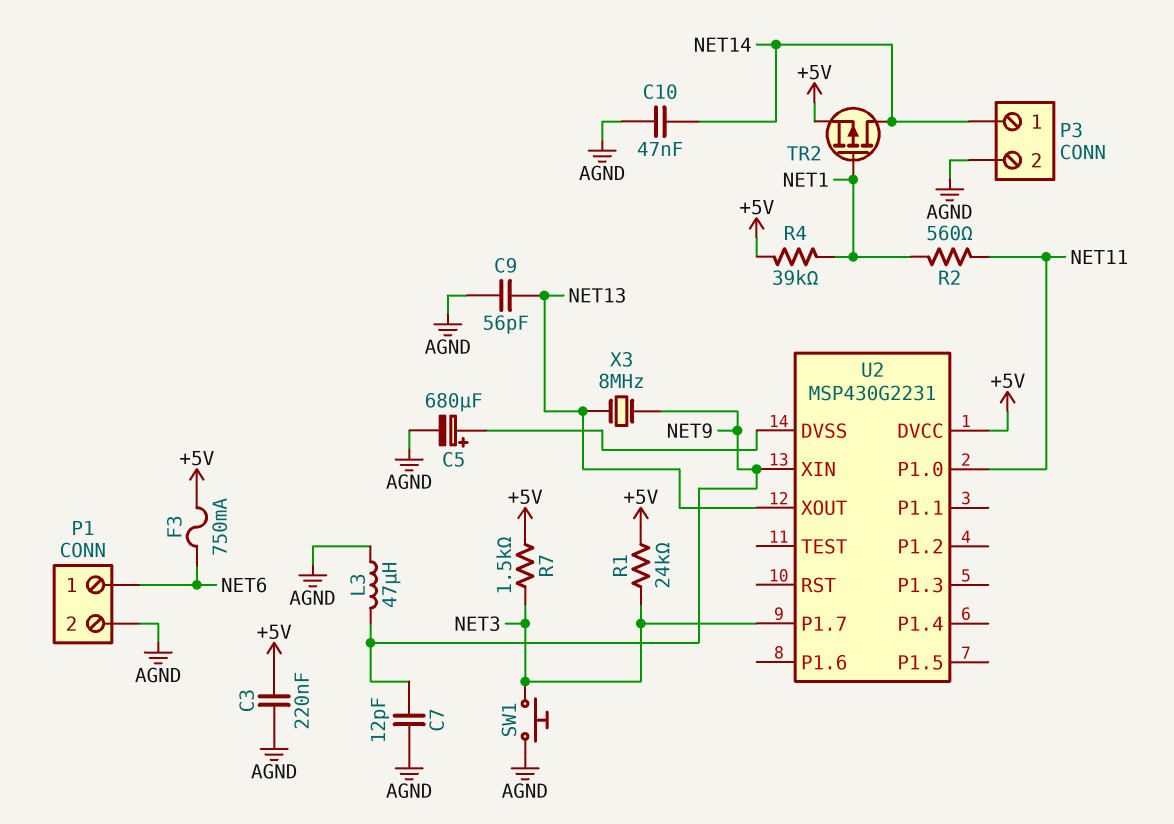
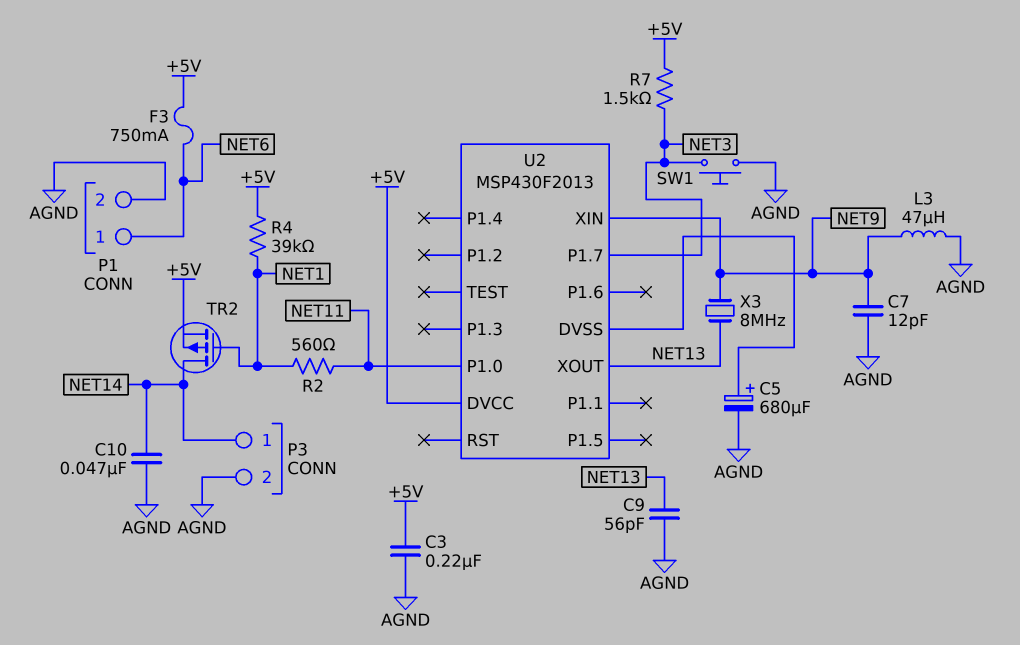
R1: 24k (+5V, NET3) -> none
U2: MSP430G2231 -> MSP430F2013

